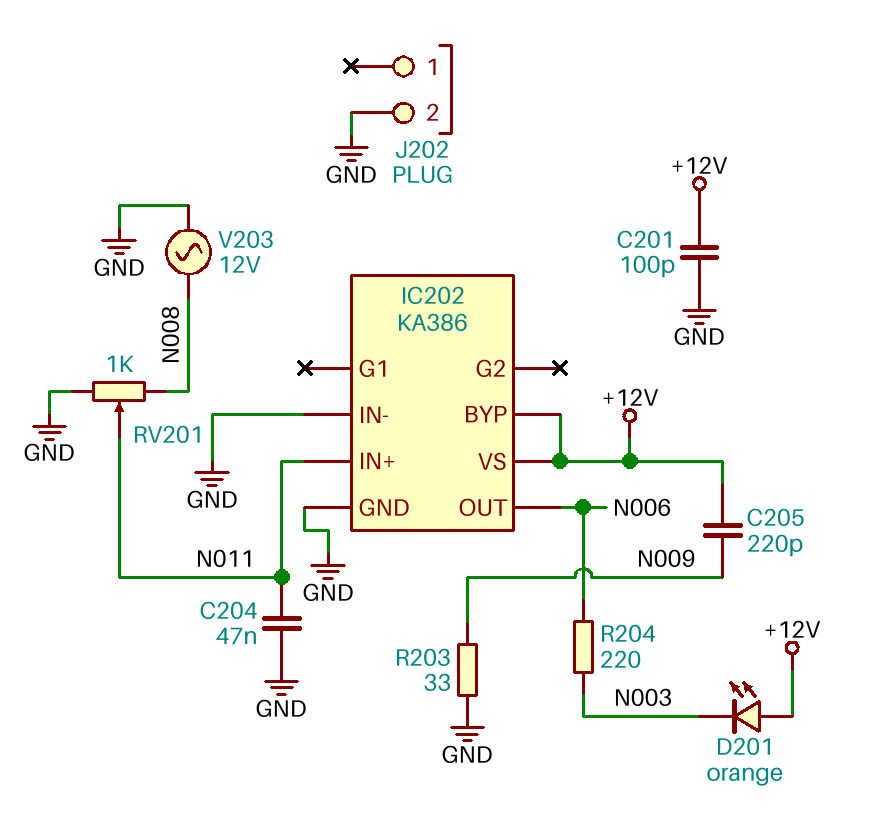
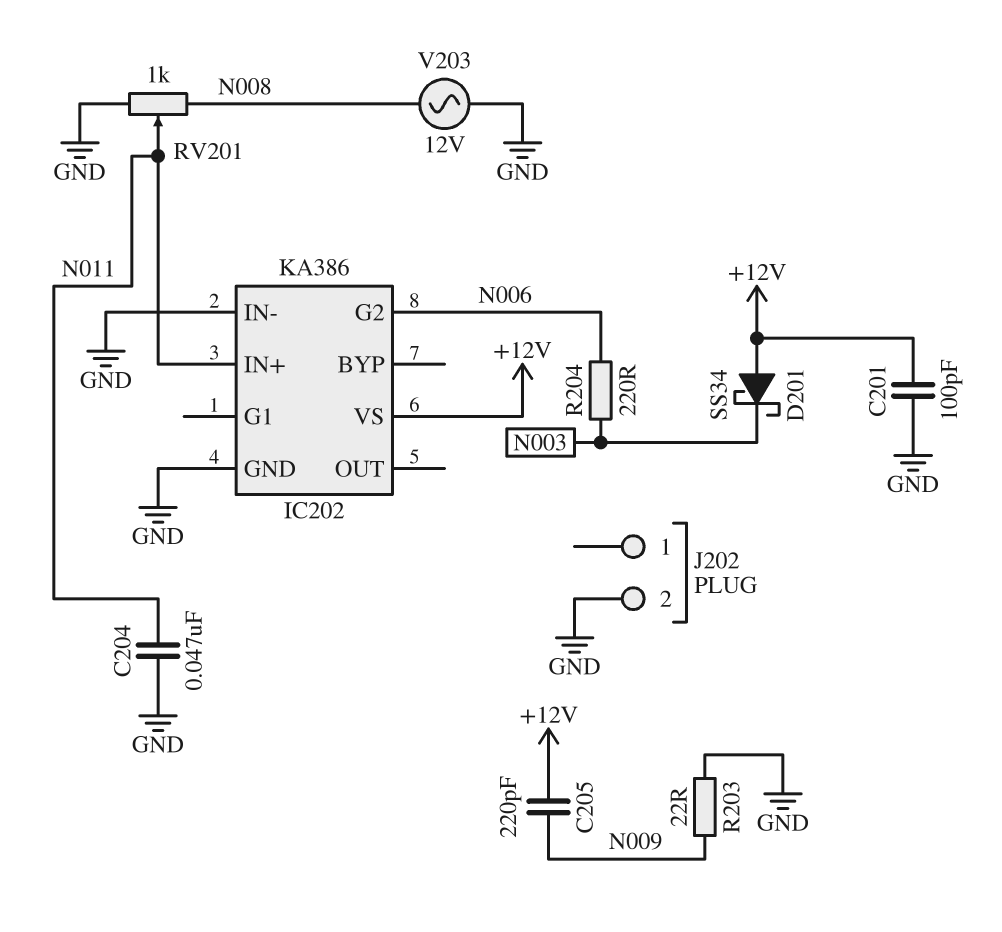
D201: LED orange (A +12V, K N003) -> schottky SS34 (A +12V, K N003)
IC202 pin BYP: +12V -> none
IC202 pin G2: none -> N006
IC202 pin OUT: N006 -> none
R203: 33 (GND, N009) -> 22 (GND, N009)

